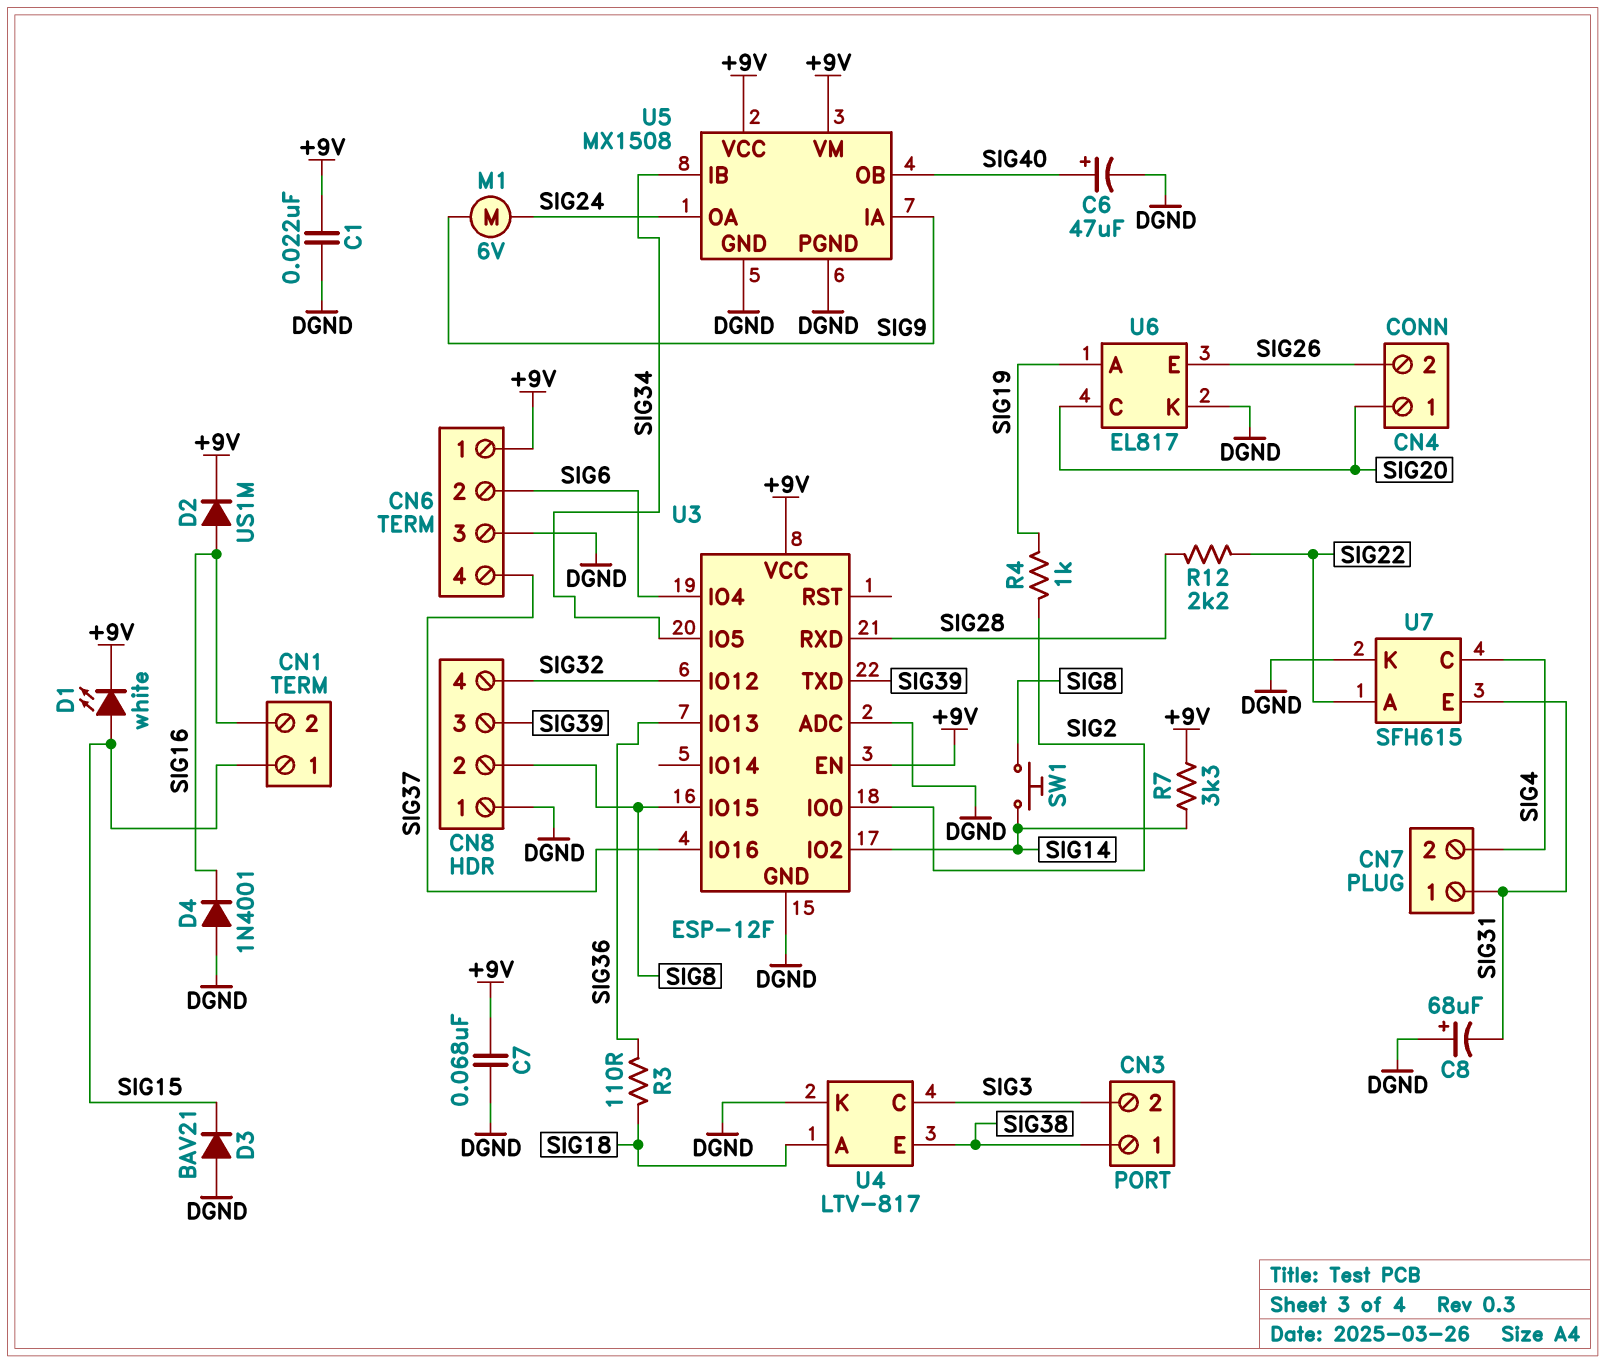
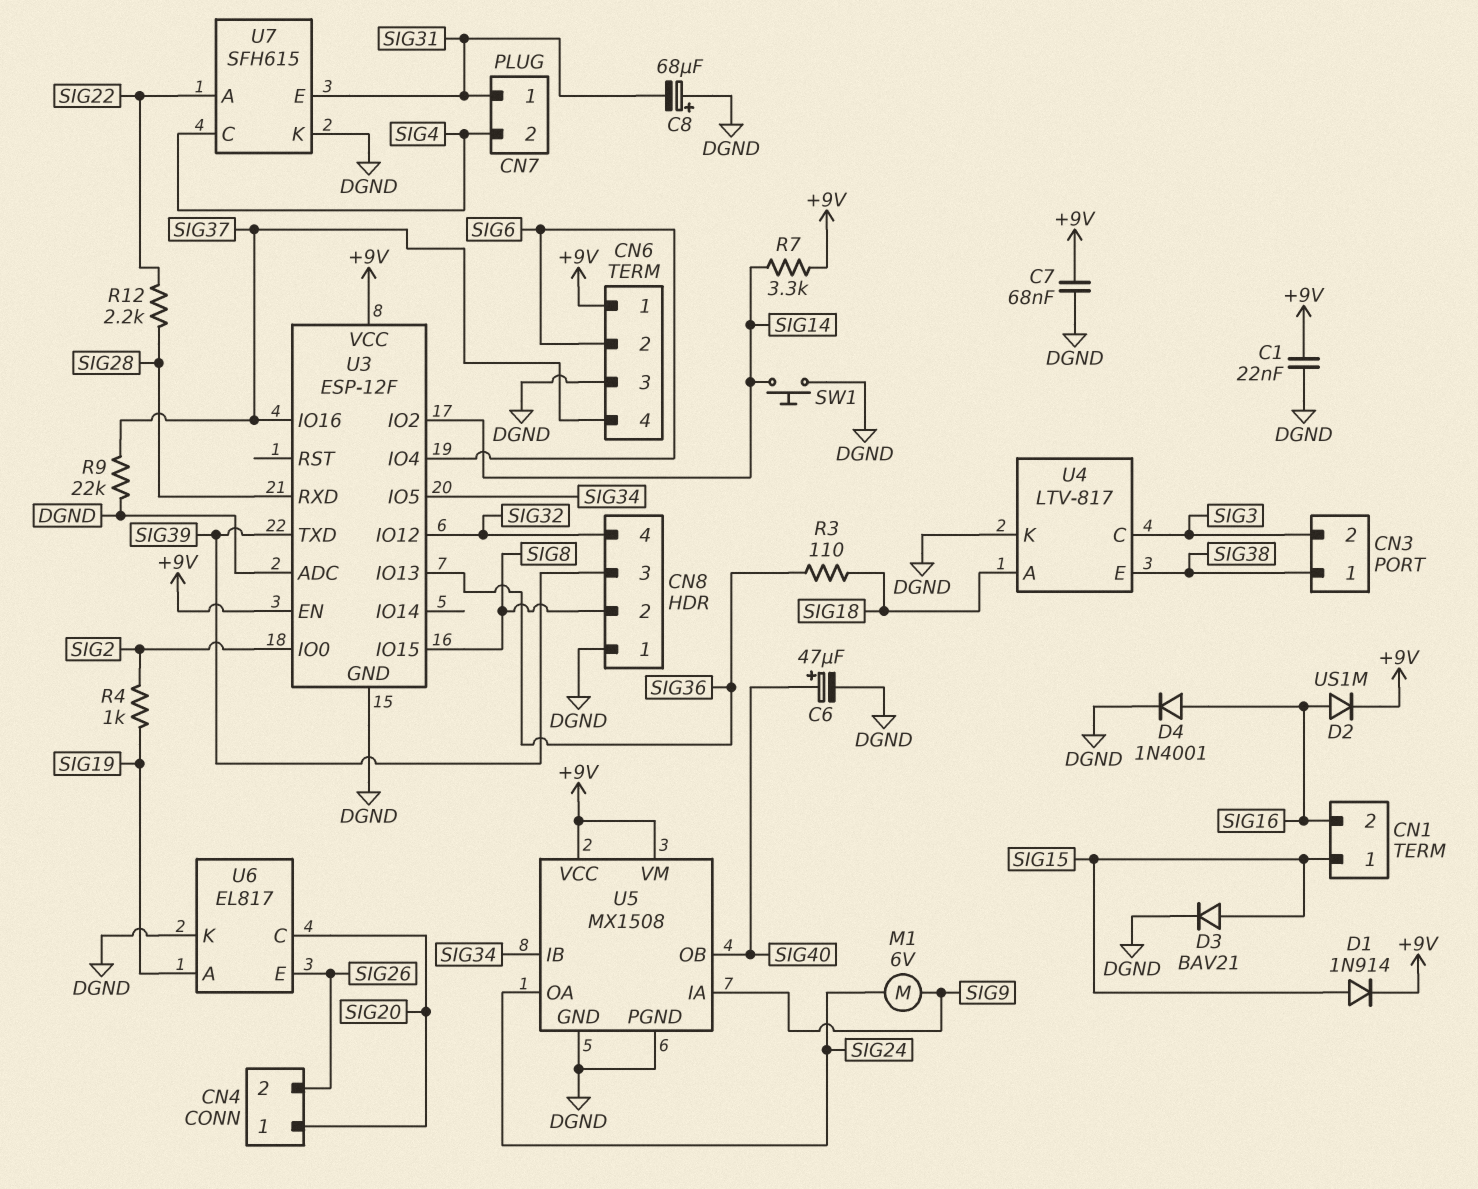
D1: LED white (A SIG15, K +9V) -> diode 1N914 (A SIG15, K +9V)
D3: diode BAV21 (A DGND, K SIG15) -> diode BAV21 (A SIG15, K DGND)
D4: diode 1N4001 (A DGND, K SIG16) -> diode 1N4001 (A SIG16, K DGND)
R9: none -> 22k (DGND, SIG37)
SW1: button (SIG8, SIG14) -> button (DGND, SIG14)

